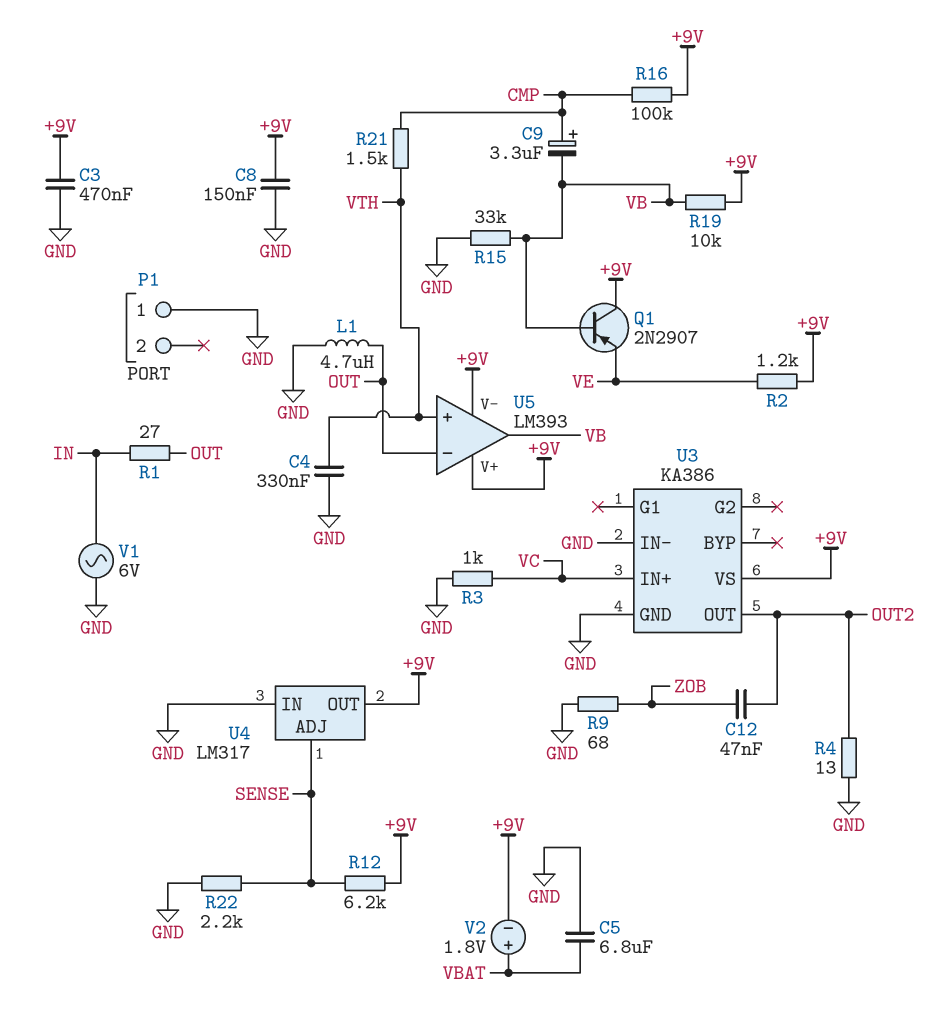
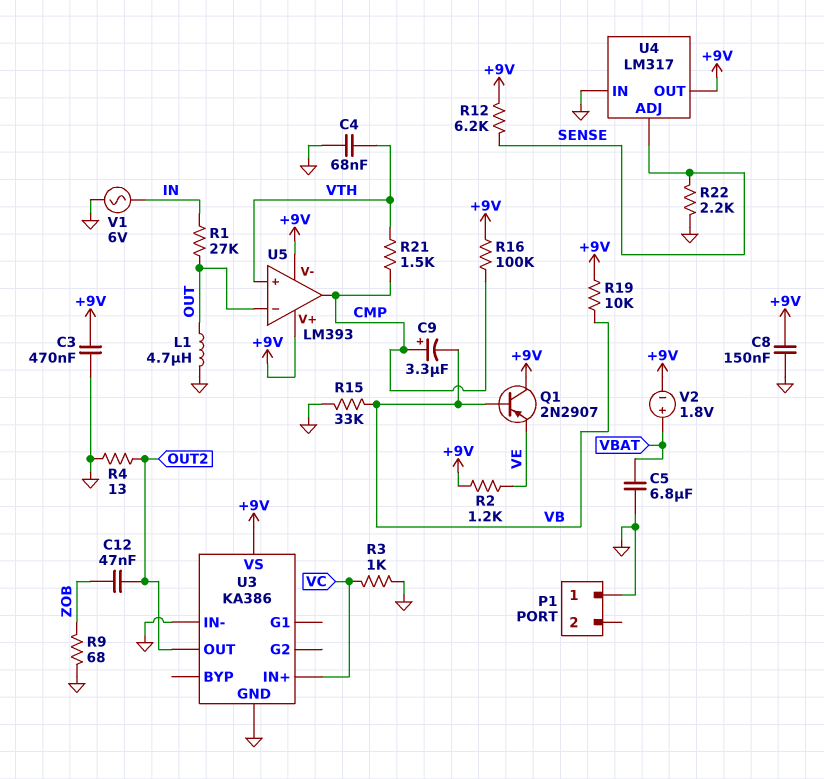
C4: 330nF (GND, VTH) -> 68nF (GND, VTH)
R1: 27 (IN, OUT) -> 27k (IN, OUT)
U5 pin out: VB -> CMP

